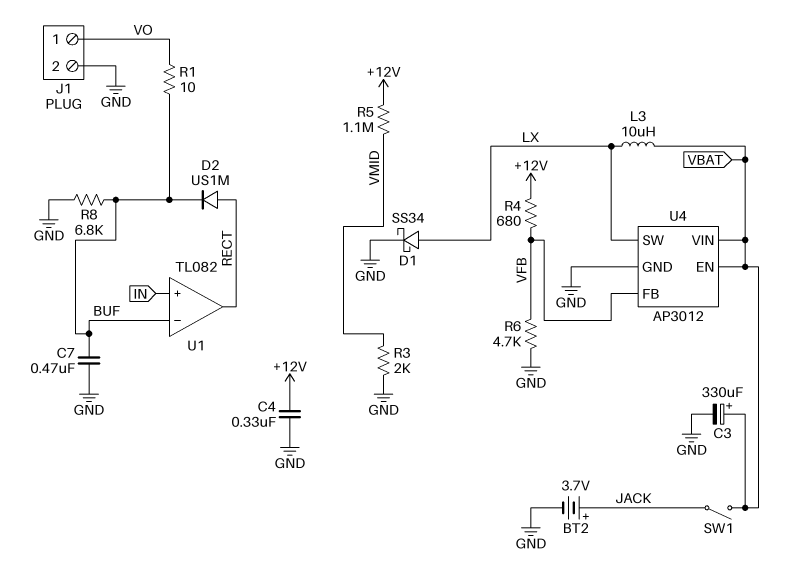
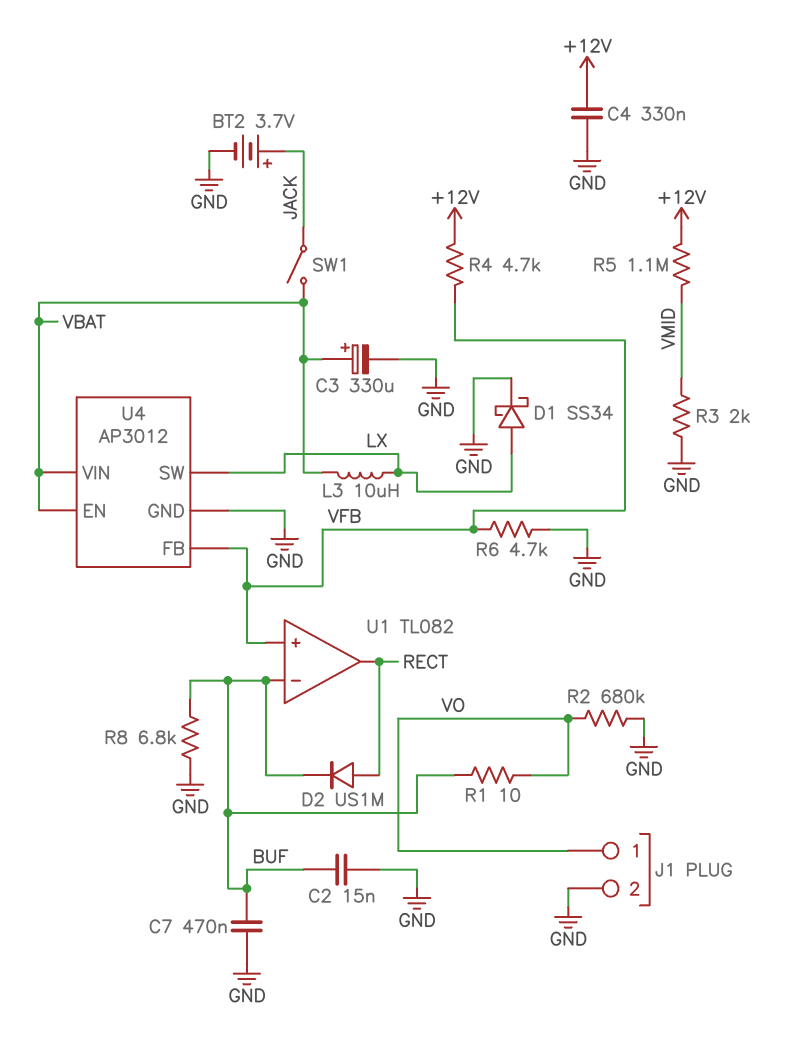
C2: none -> 15nF (BUF, GND)
R2: none -> 680k (GND, VO)
R4: 680 (+12V, VFB) -> 4.7k (+12V, VFB)
U1 pin in+: IN -> VFB

